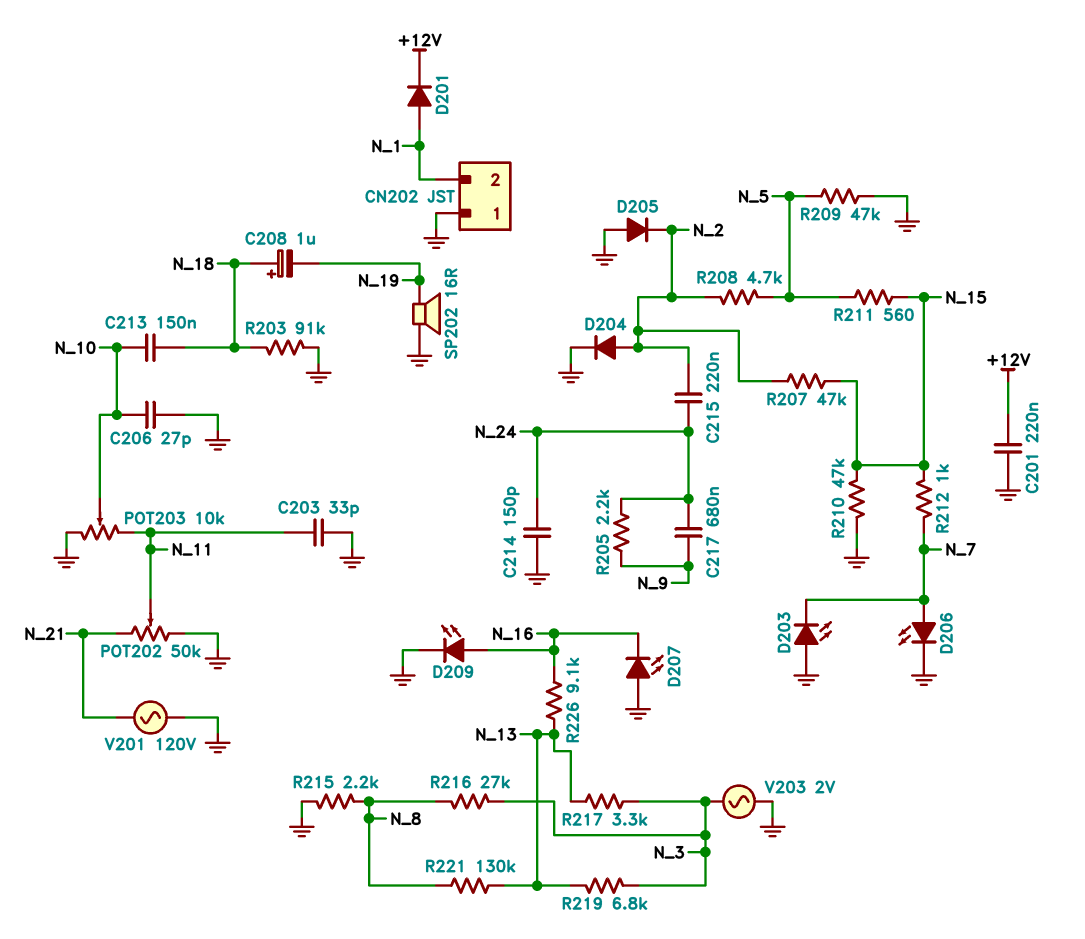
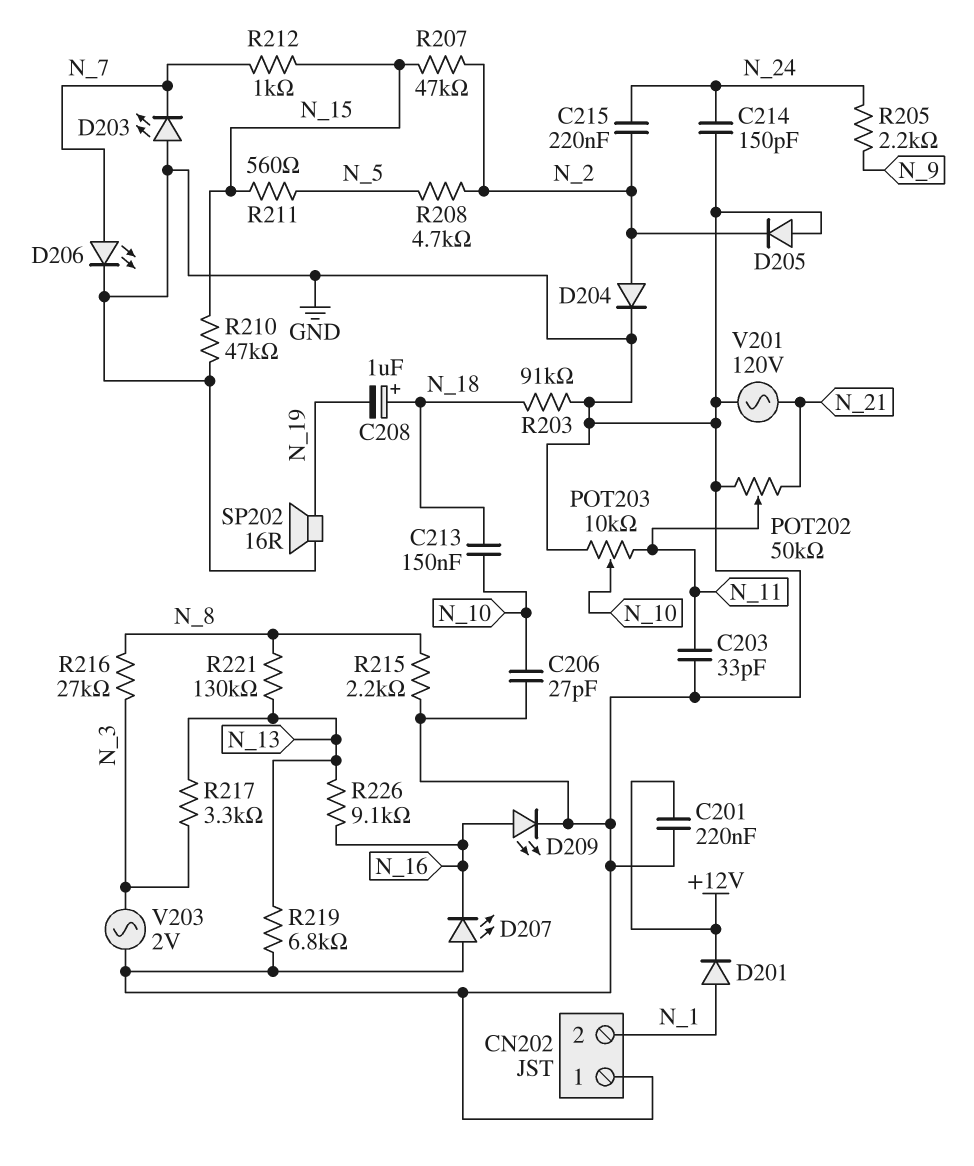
C217: 680nF (N_9, N_24) -> none
R209: 47k (GND, N_5) -> none
R219: 6.8k (N_3, N_13) -> 6.8k (GND, N_13)

